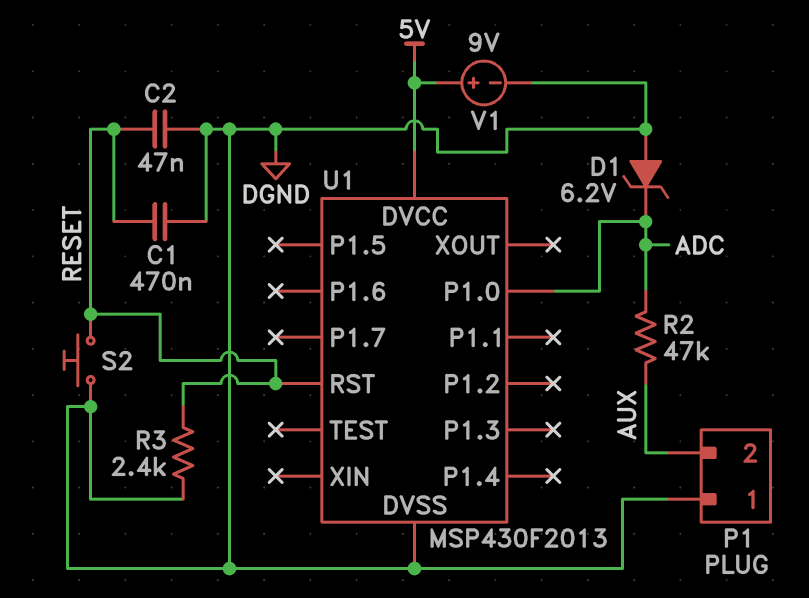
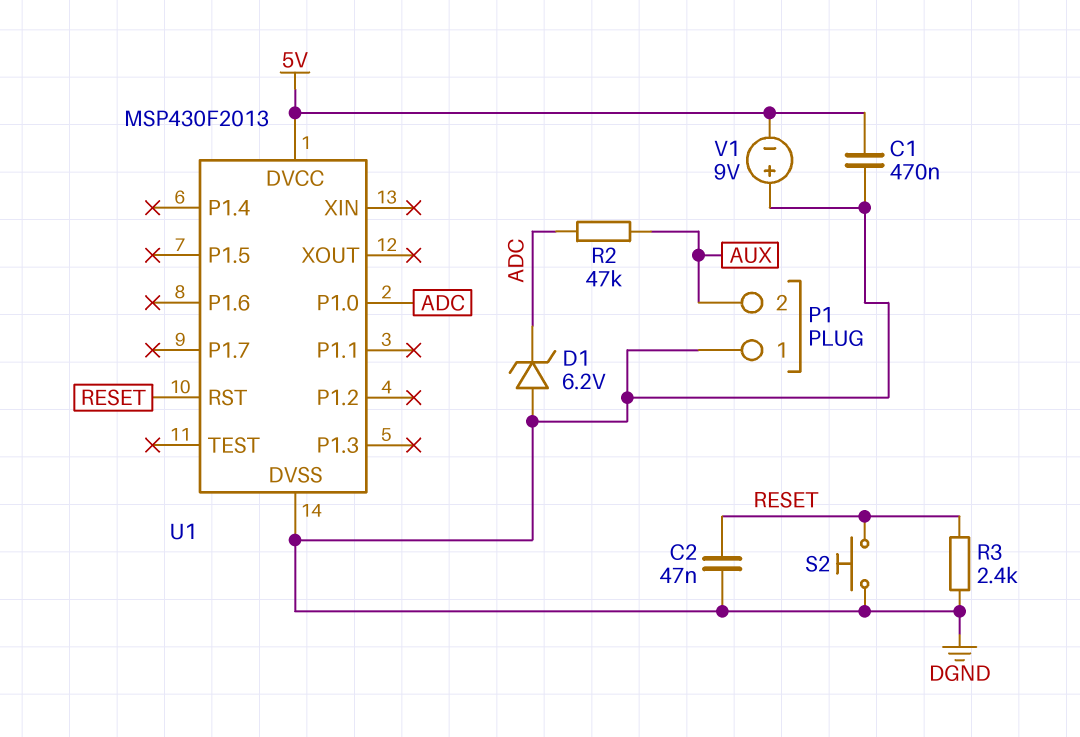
C1: 470nF (DGND, RESET) -> 470nF (5V, DGND)
V1: 9V (plus 5V, minus DGND) -> 9V (plus DGND, minus 5V)

